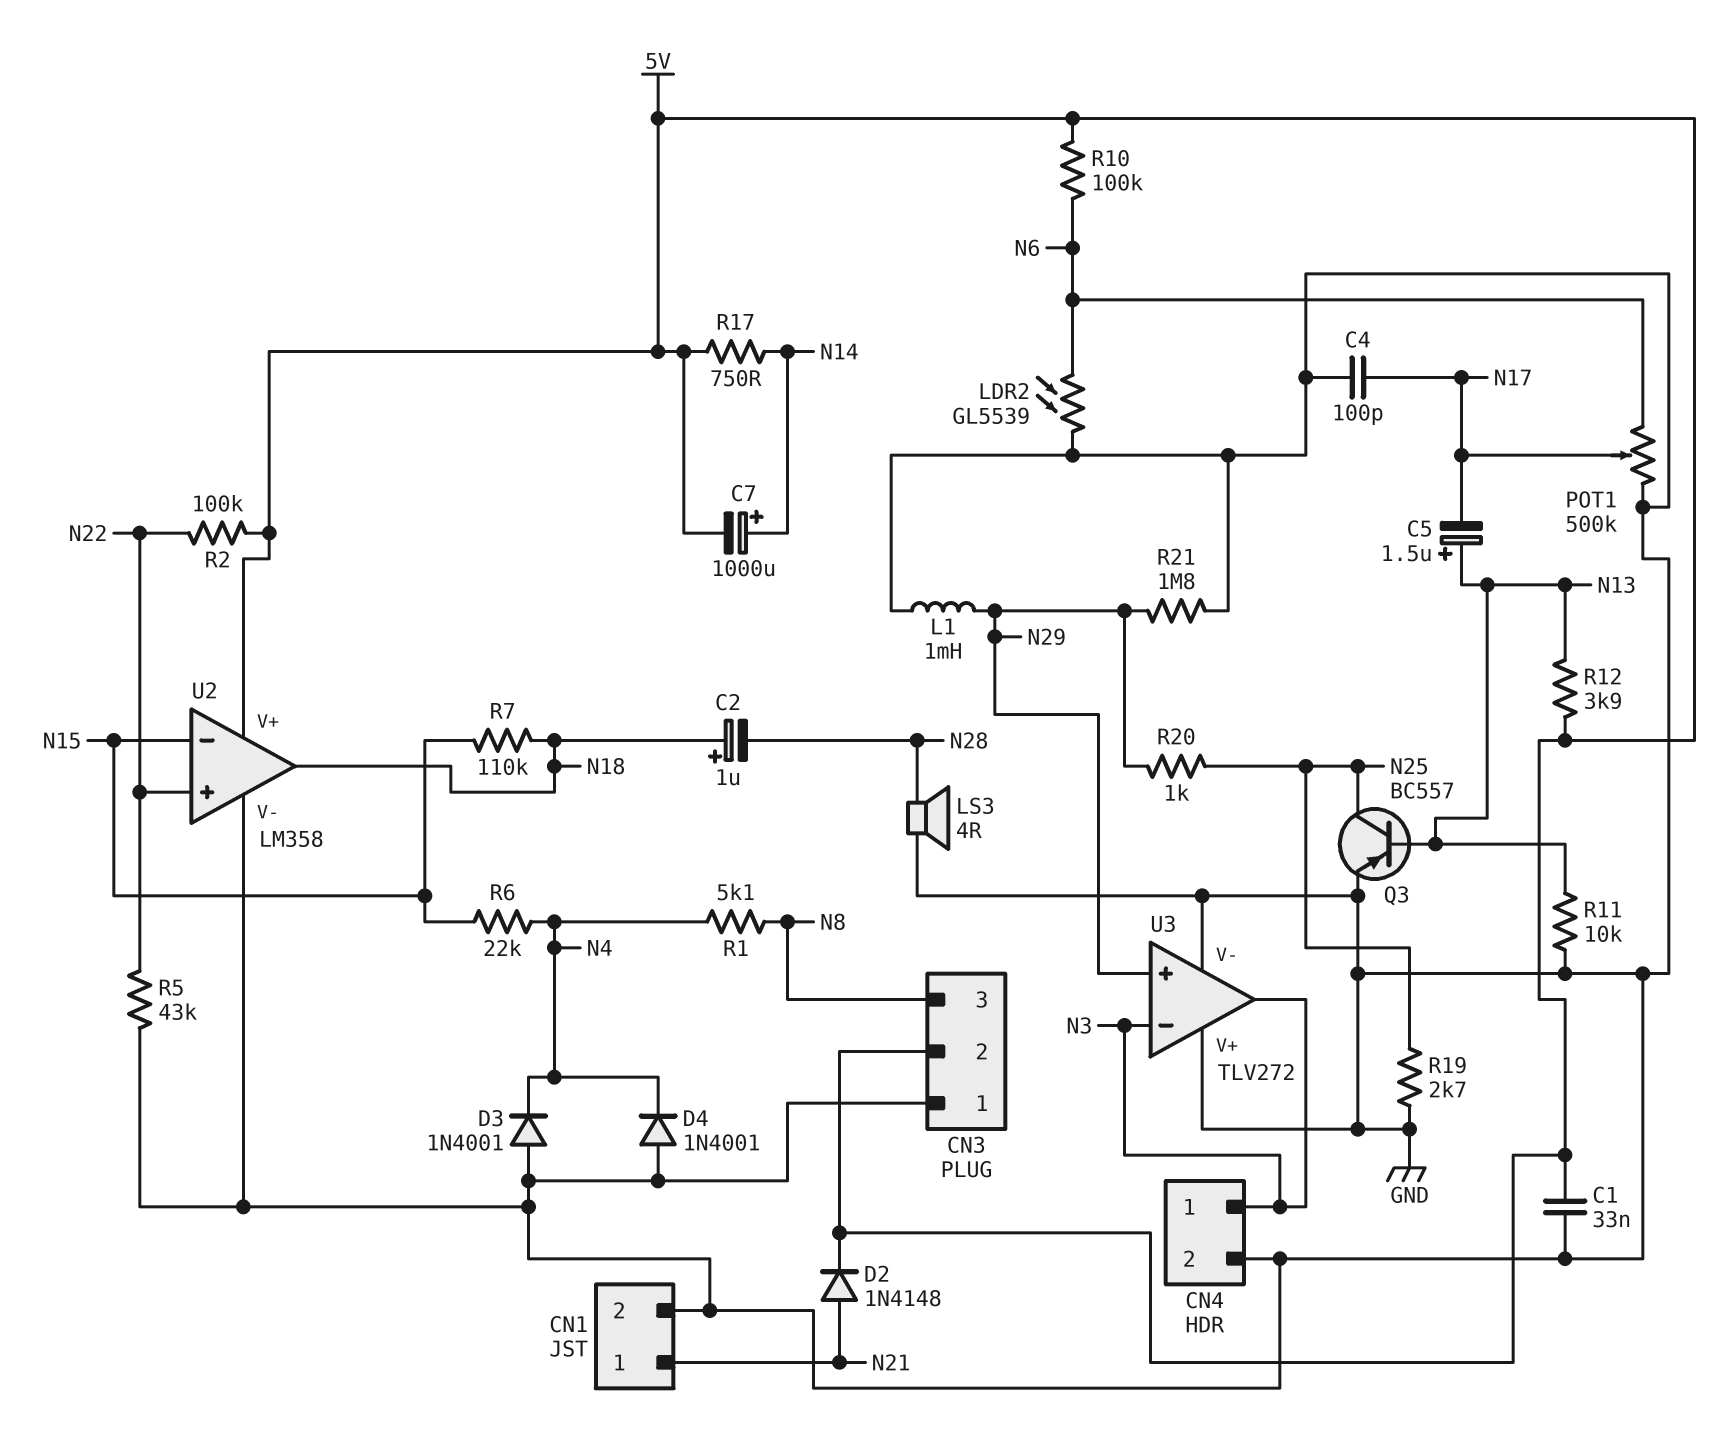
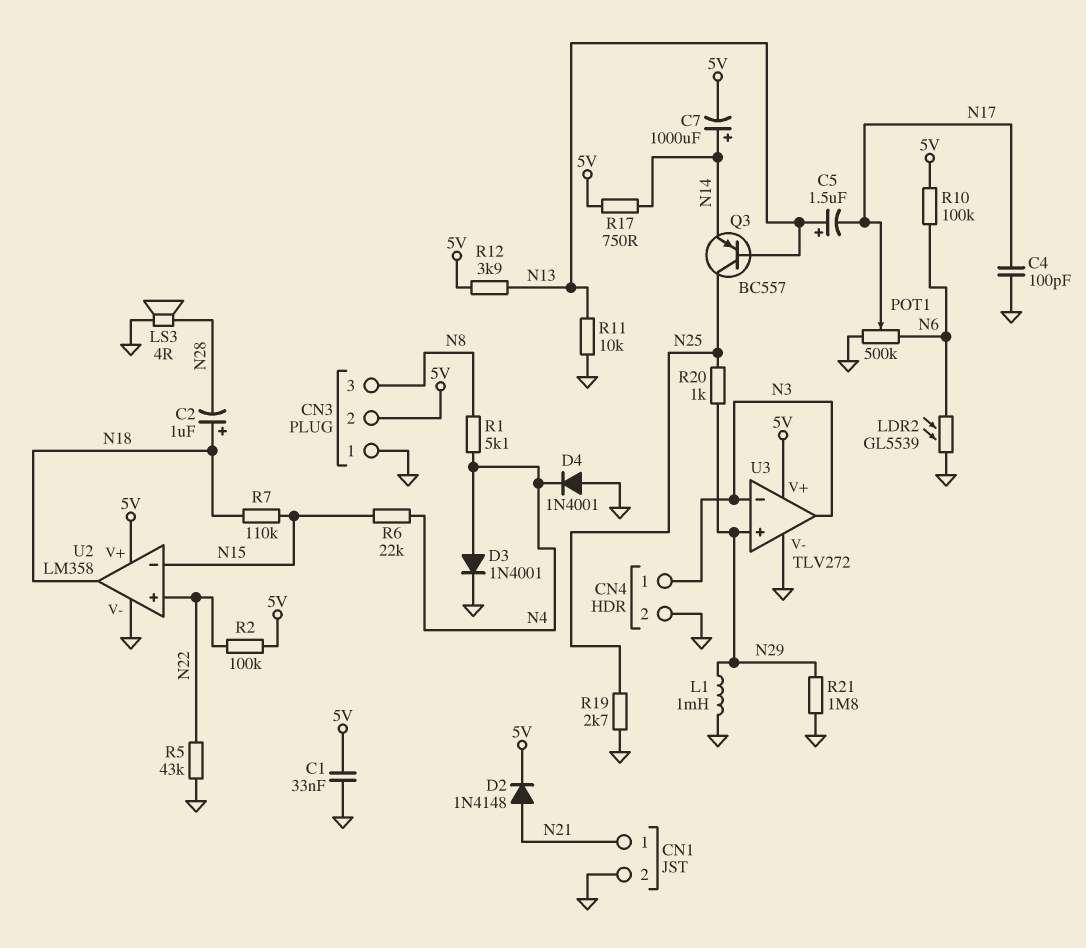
D3: diode 1N4001 (A GND, K N4) -> diode 1N4001 (A N4, K GND)
Q3: PNP BC557 (B N13, C N25, E GND) -> PNP BC557 (B N13, C N25, E N14)
U3 pin V+: GND -> 5V

